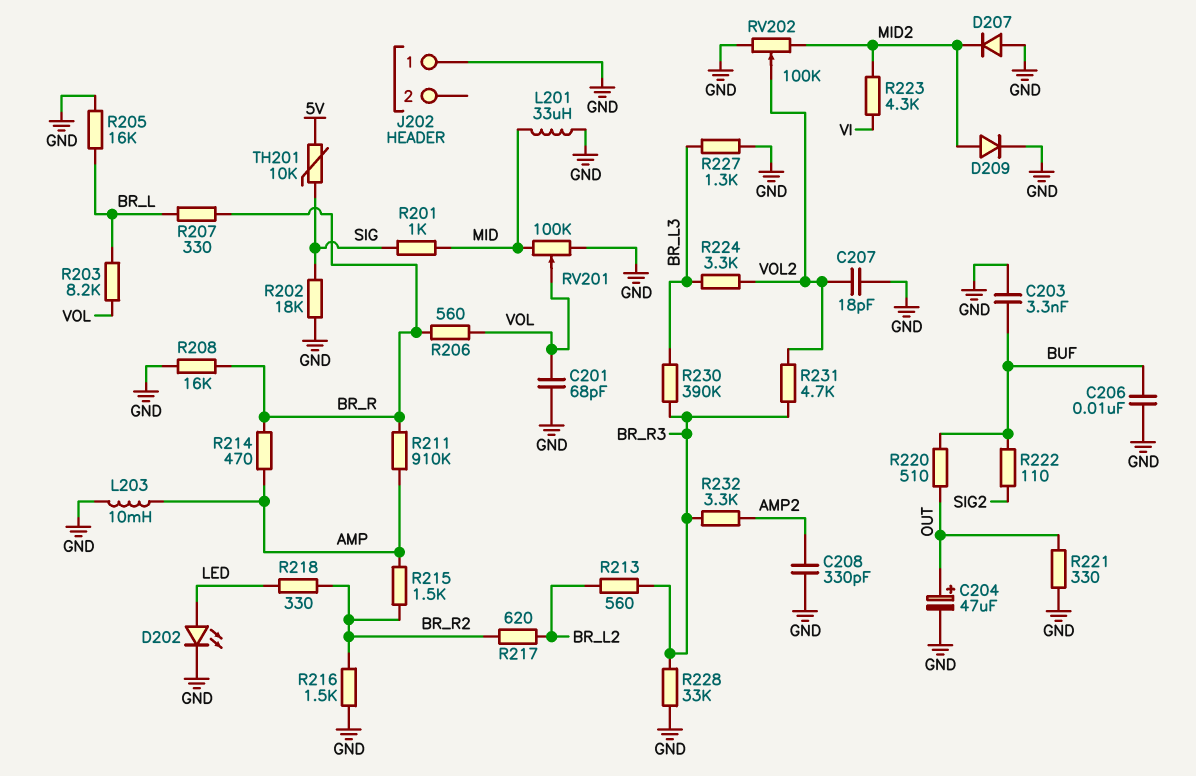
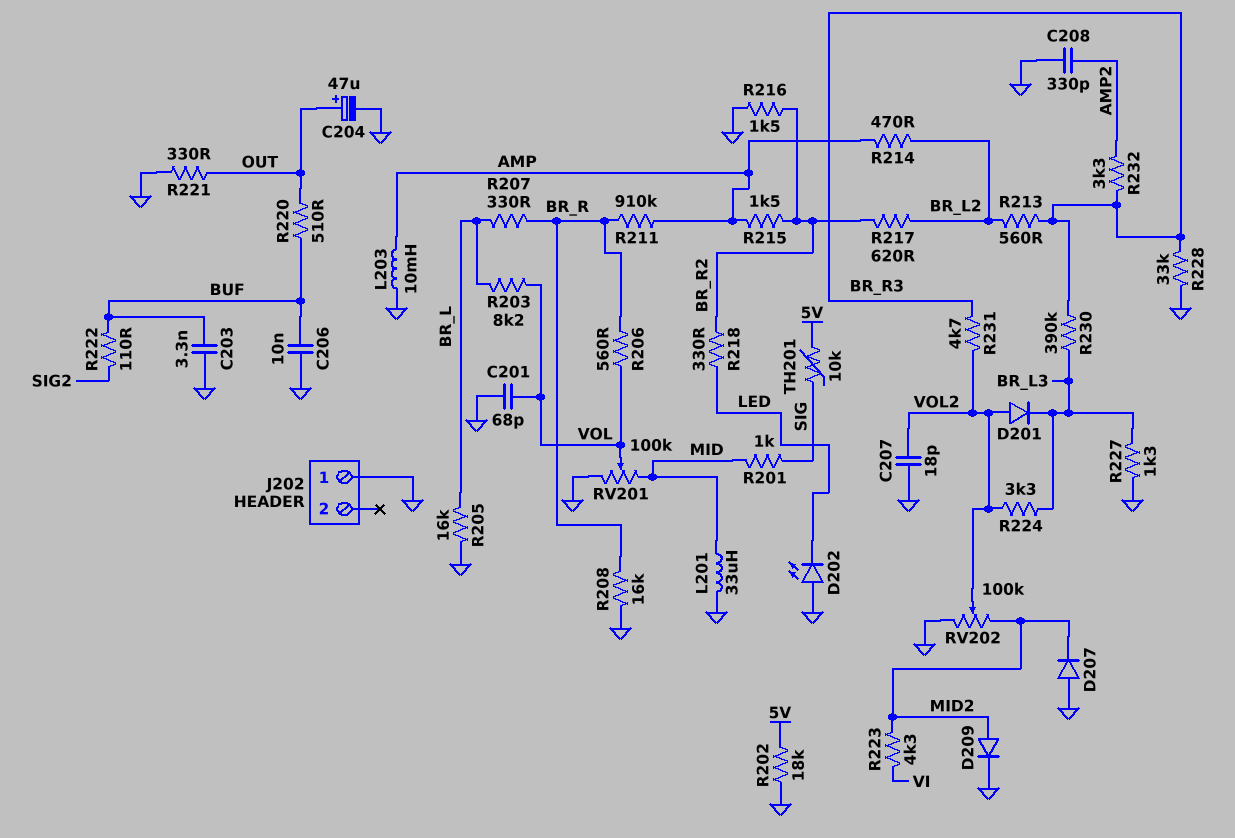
D201: none -> diode (A VOL2, K BR_L3)
D202: LED (A LED, K GND) -> LED (A GND, K LED)
R202: 18k (GND, SIG) -> 18k (5V, GND)
R214: 470 (AMP, BR_R) -> 470 (AMP, BR_L2)

